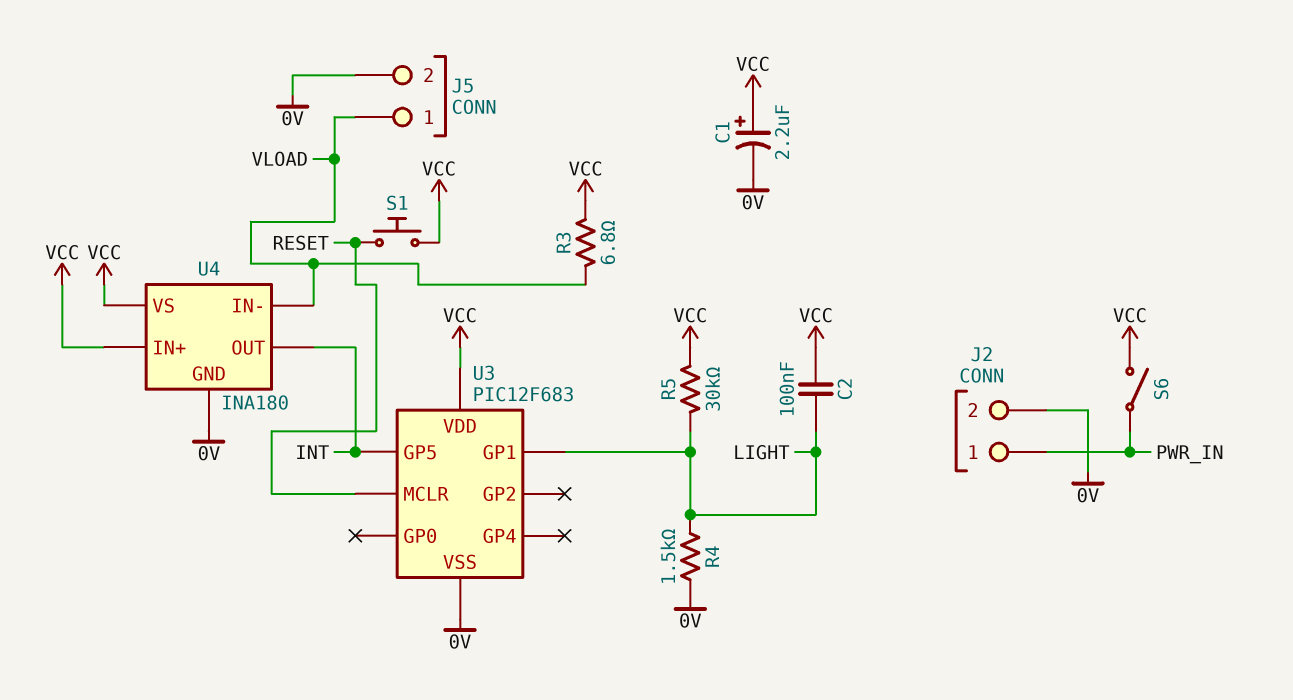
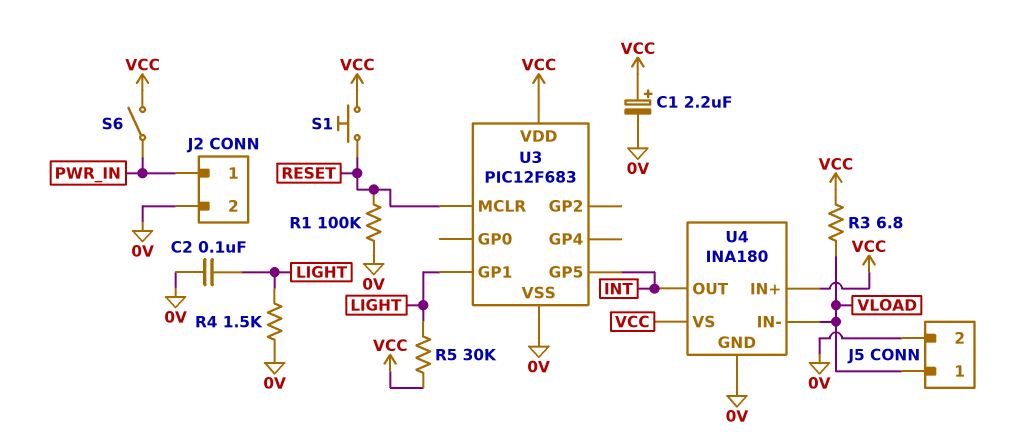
C2: 100nF (LIGHT, VCC) -> 100nF (0V, LIGHT)
R1: none -> 100k (0V, RESET)

